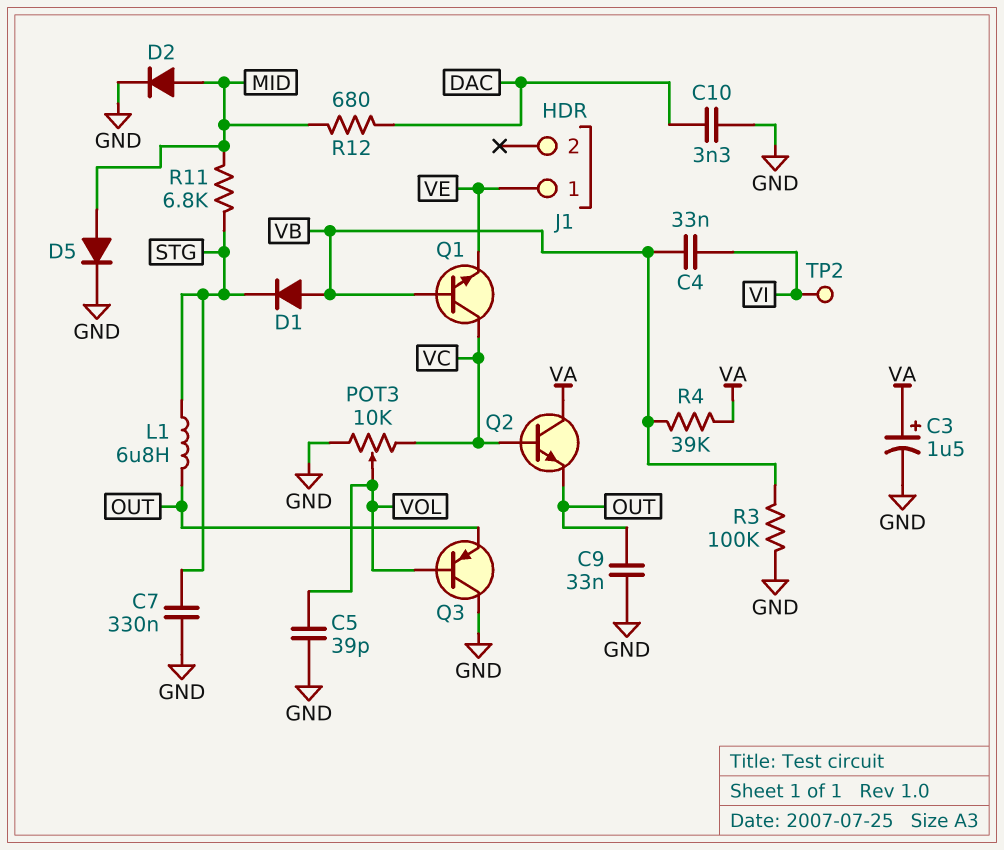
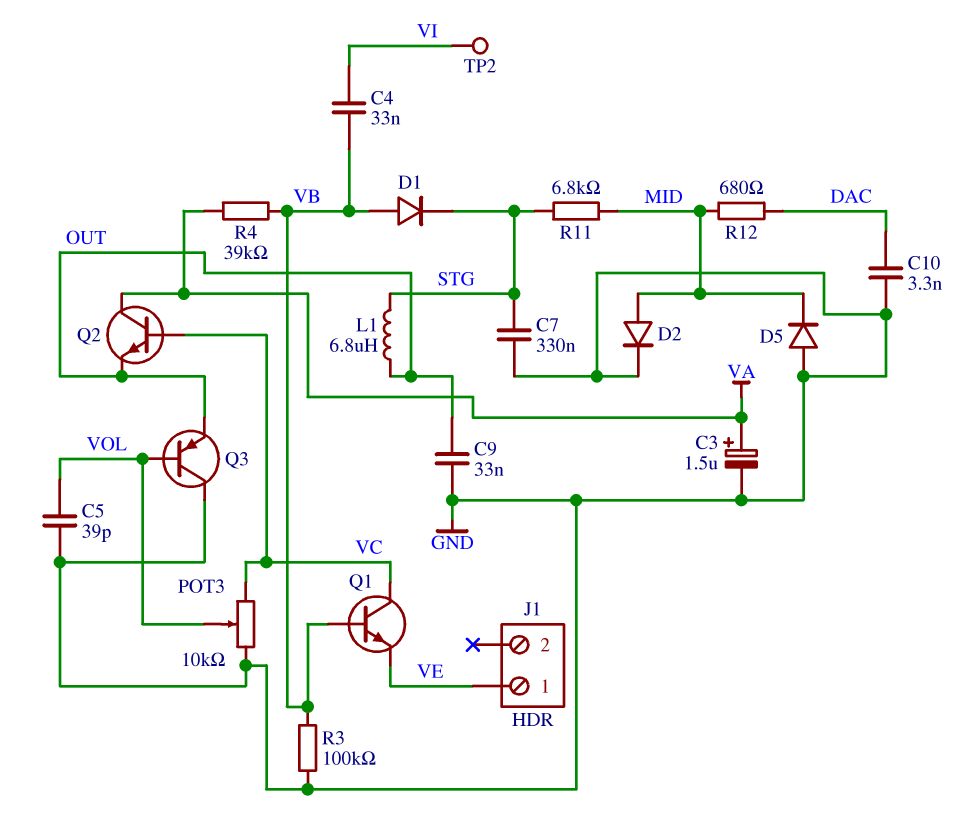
D5: diode (A MID, K GND) -> diode (A GND, K MID)

